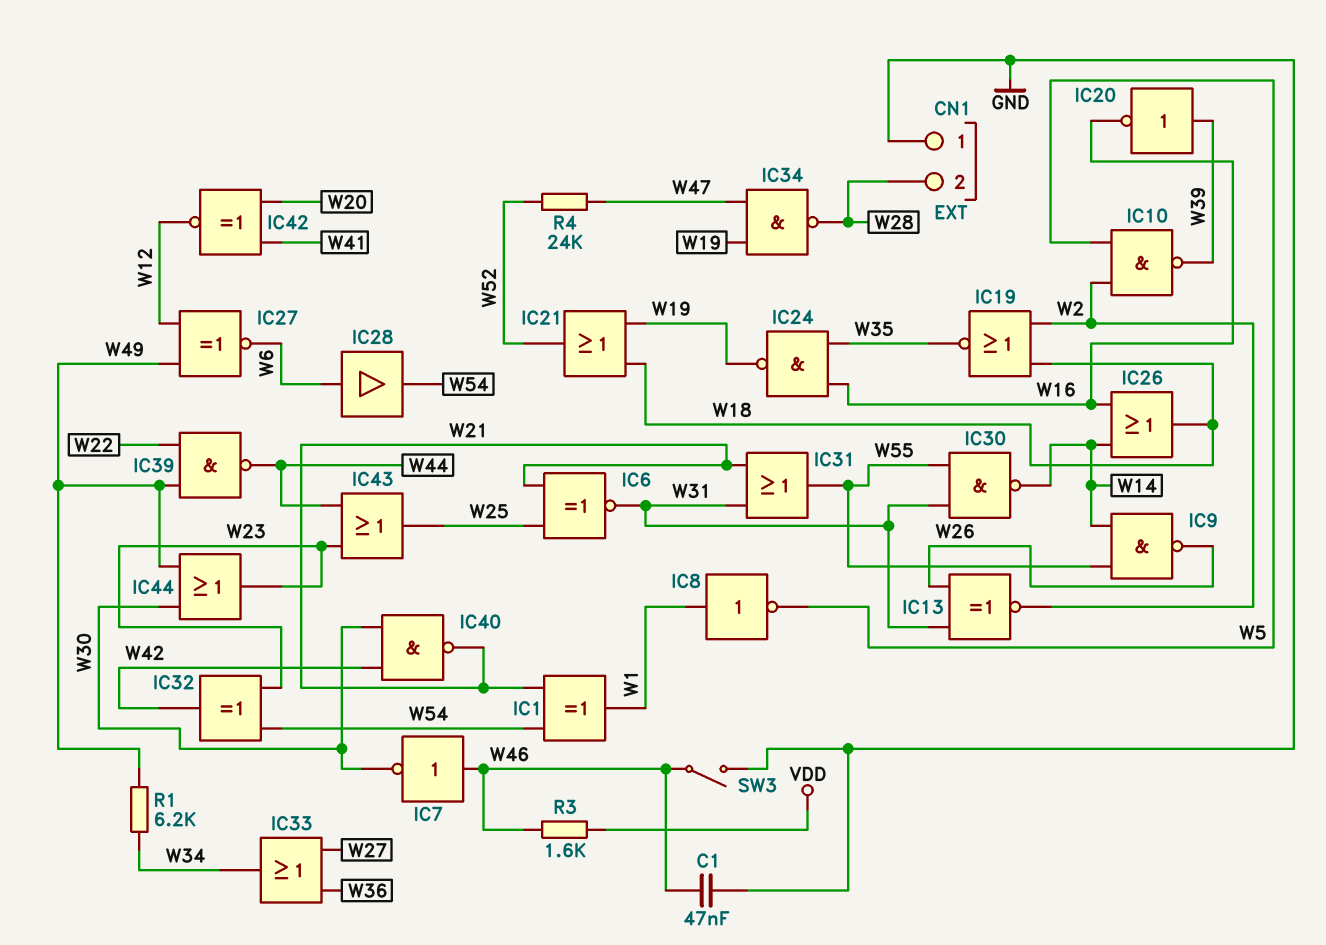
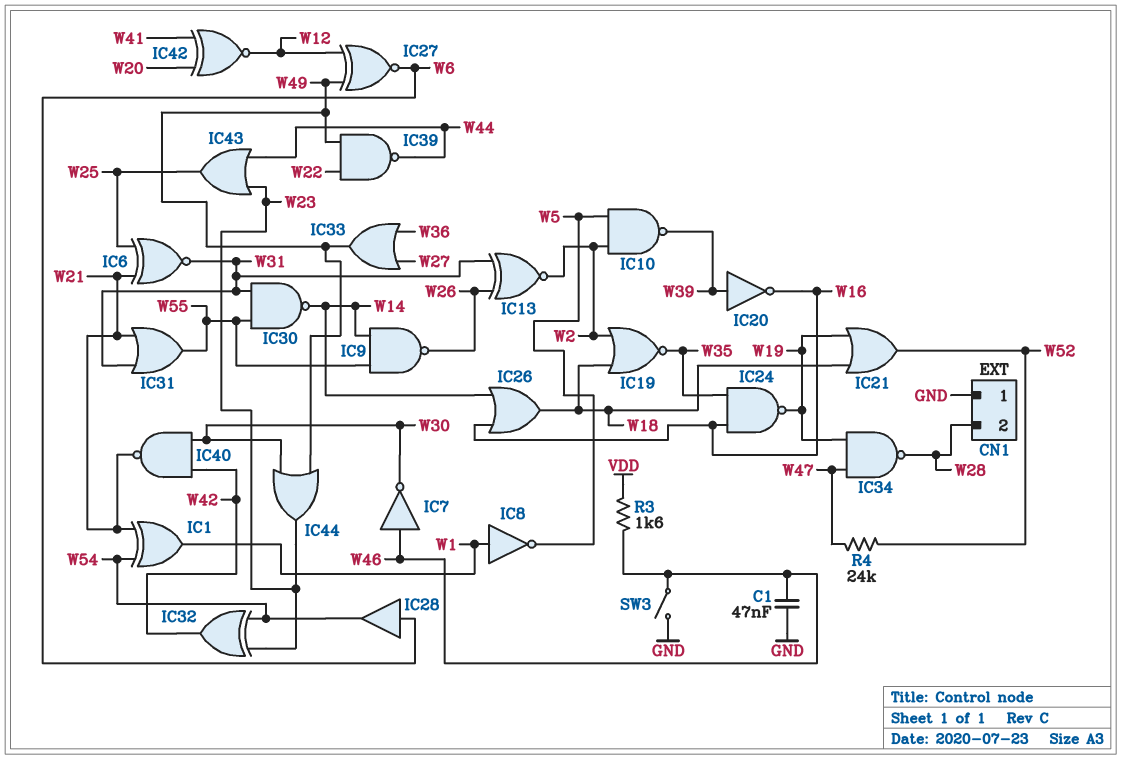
IC33: OR (in W27, in W36, out W34) -> OR (in W27, in W36, out W49)
R1: 6.2k (W34, W49) -> none

